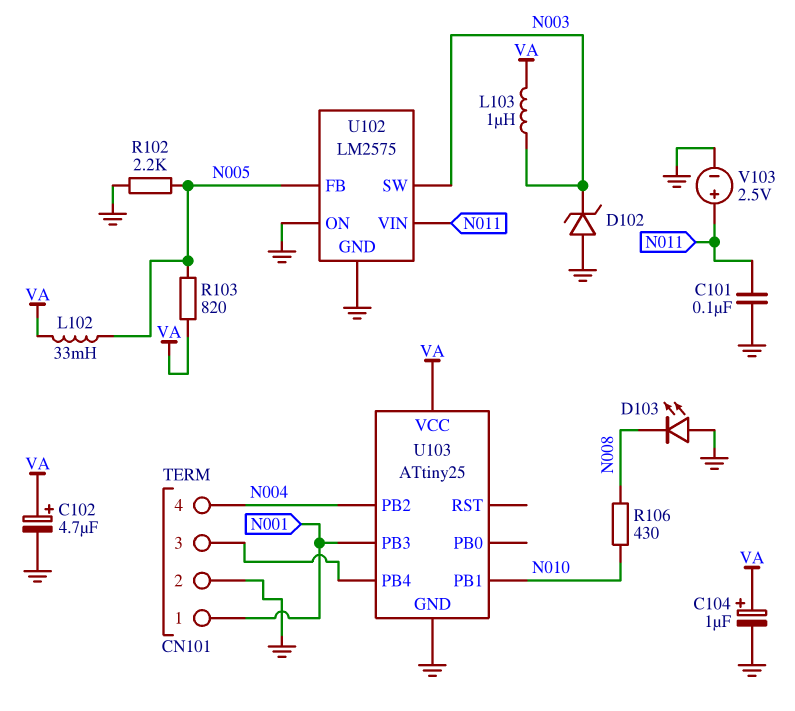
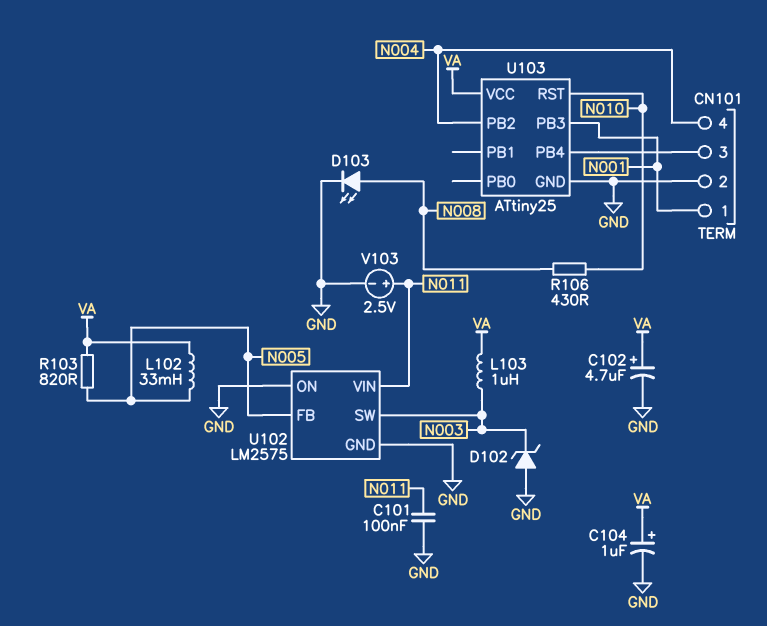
D103: LED (A GND, K N008) -> LED (A N008, K GND)
R102: 2.2k (GND, N005) -> none
U103 pin PB1: N010 -> none
U103 pin RST: none -> N010

